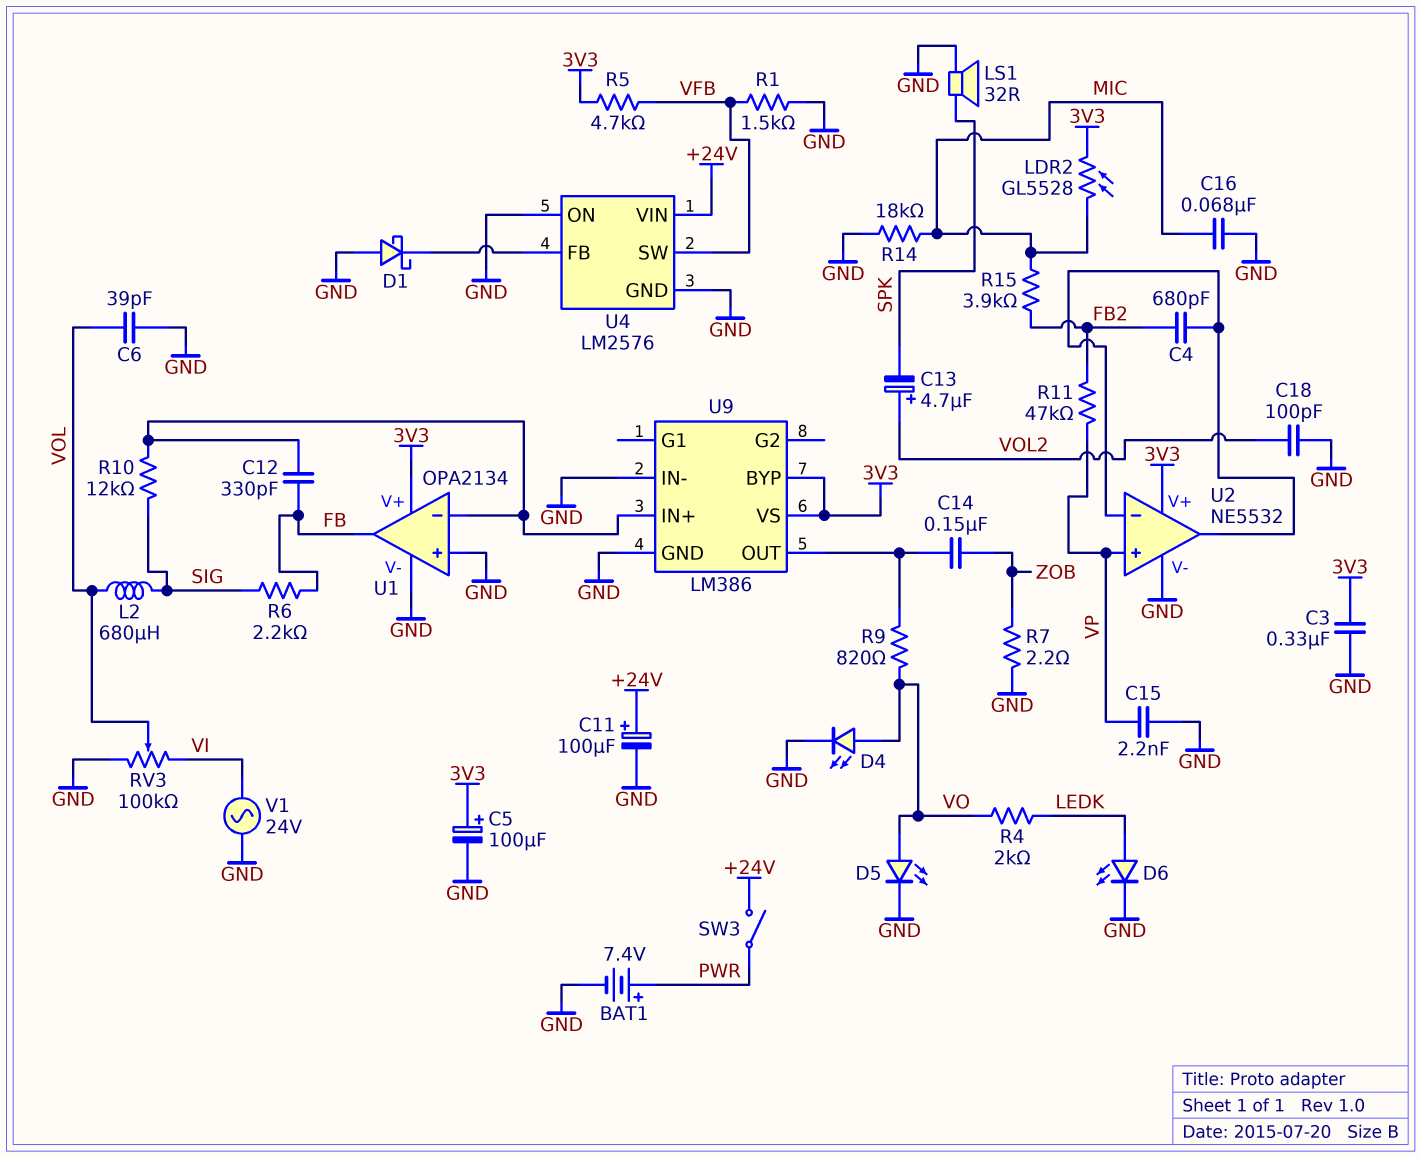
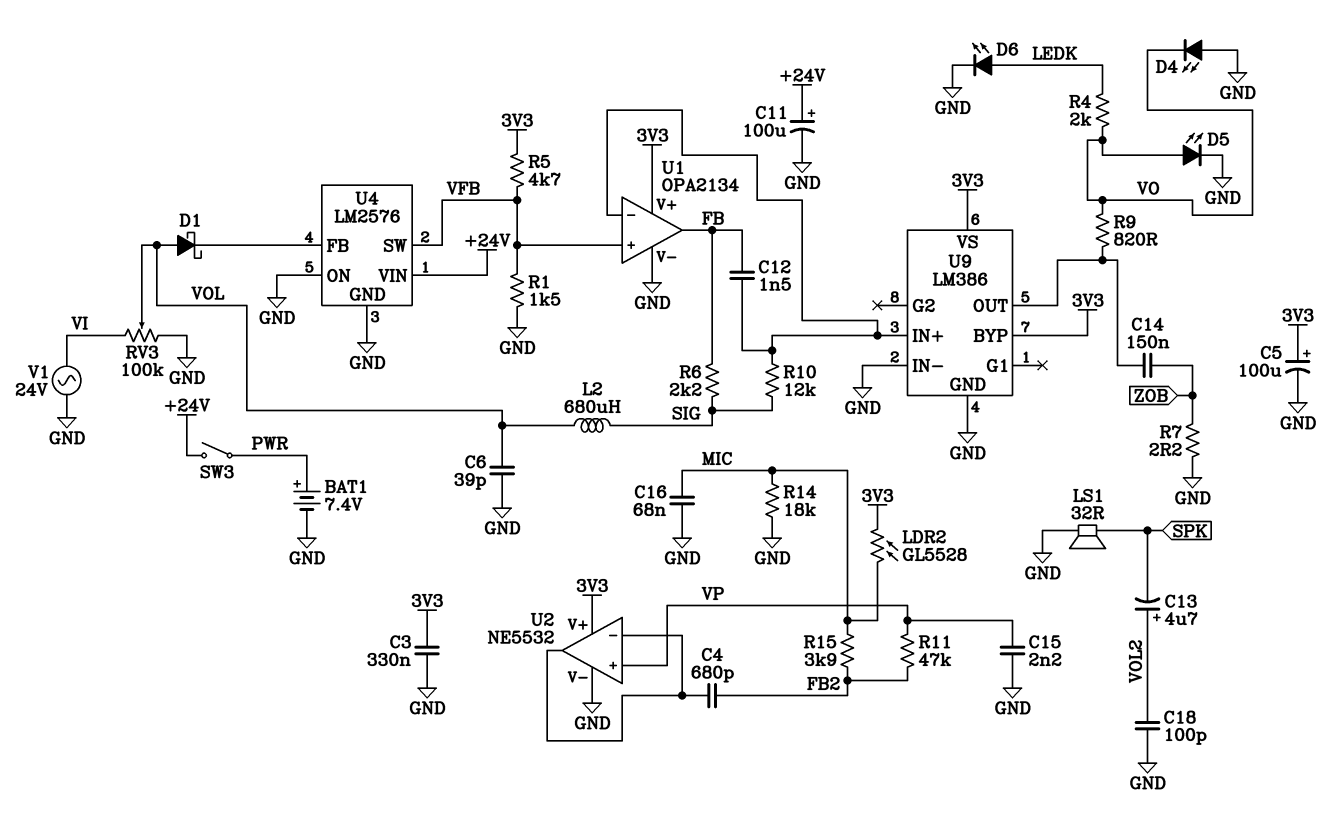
C12: 330pF (FB, U1/in-) -> 1.5nF (FB, U1/in-)
D1: schottky (A GND, K U4/FB) -> schottky (A VOL, K U4/FB)
D4: LED (A VO, K GND) -> LED (A GND, K VO)
U1 pin in+: GND -> VFB

